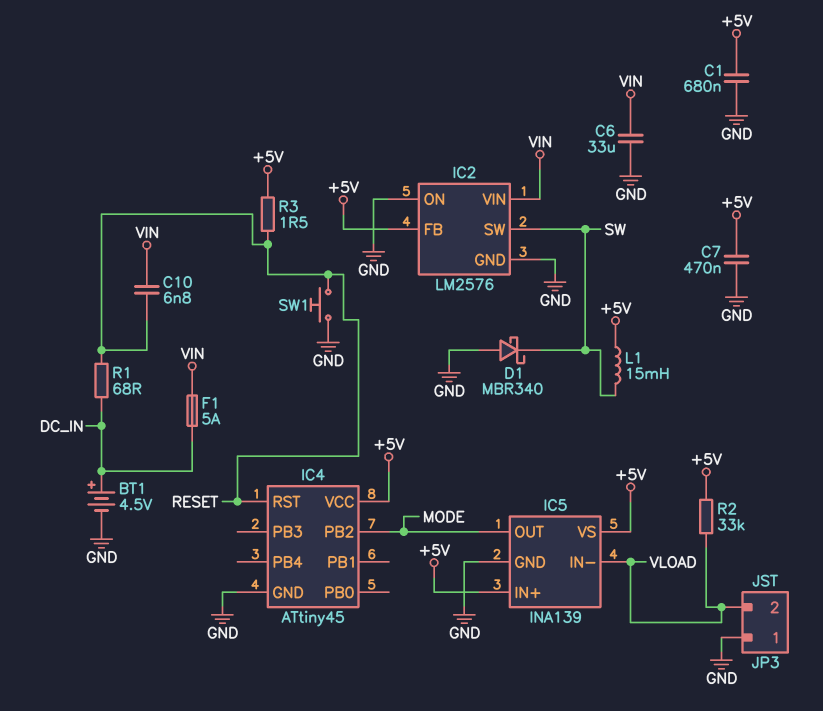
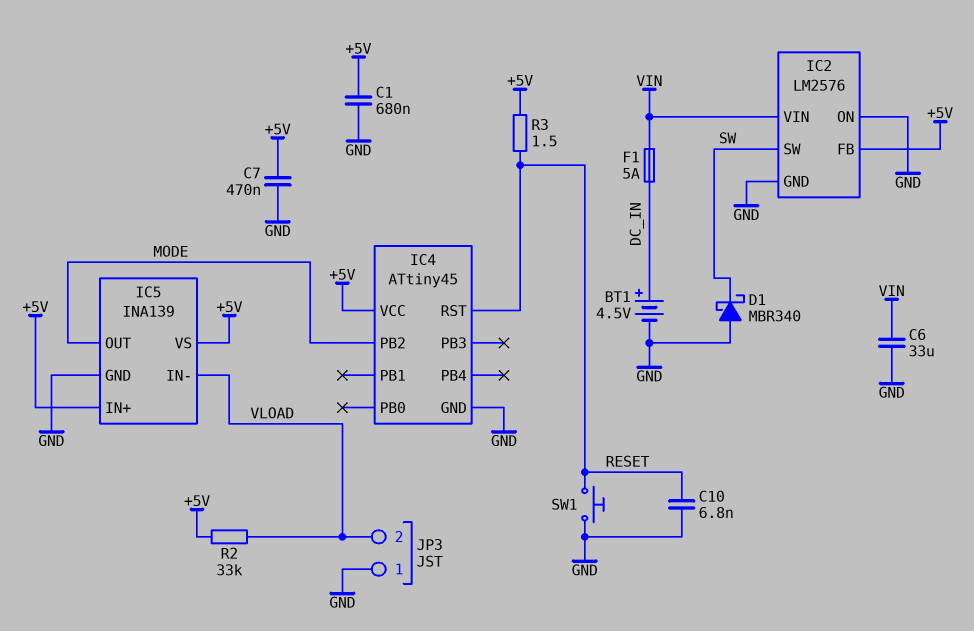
C10: 6.8nF (RESET, VIN) -> 6.8nF (GND, RESET)
L1: 15mH (+5V, SW) -> none
R1: 68 (DC_IN, RESET) -> none

